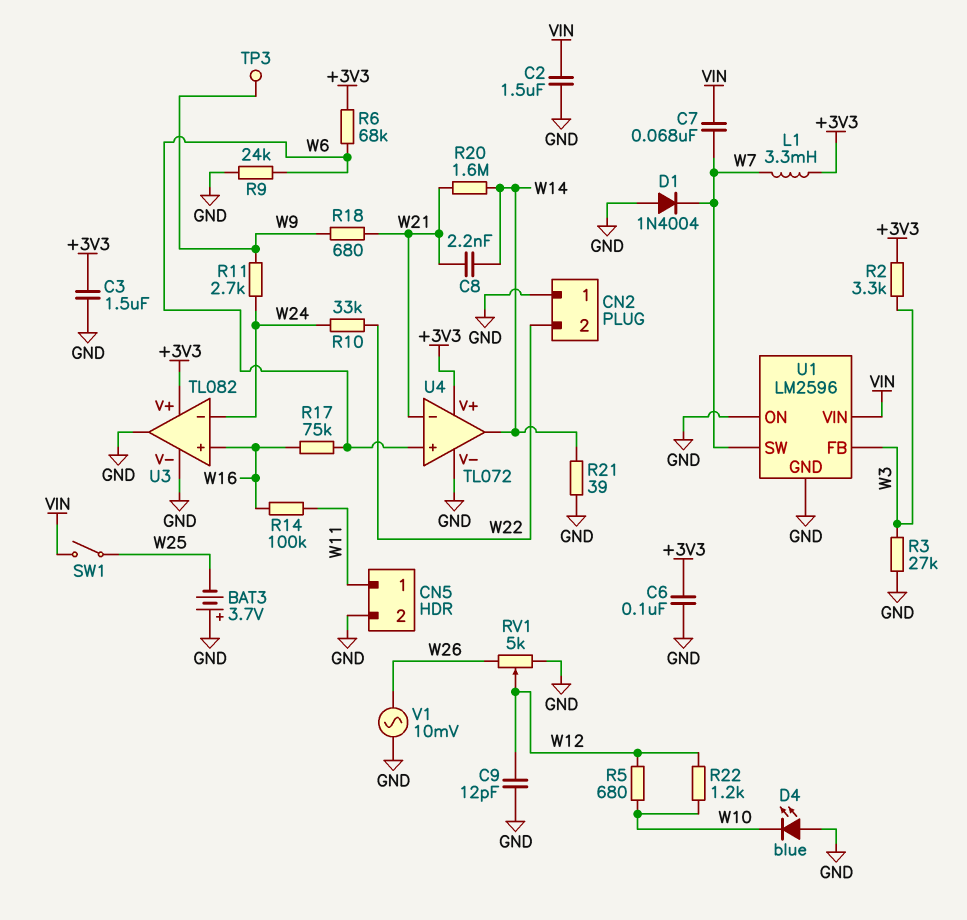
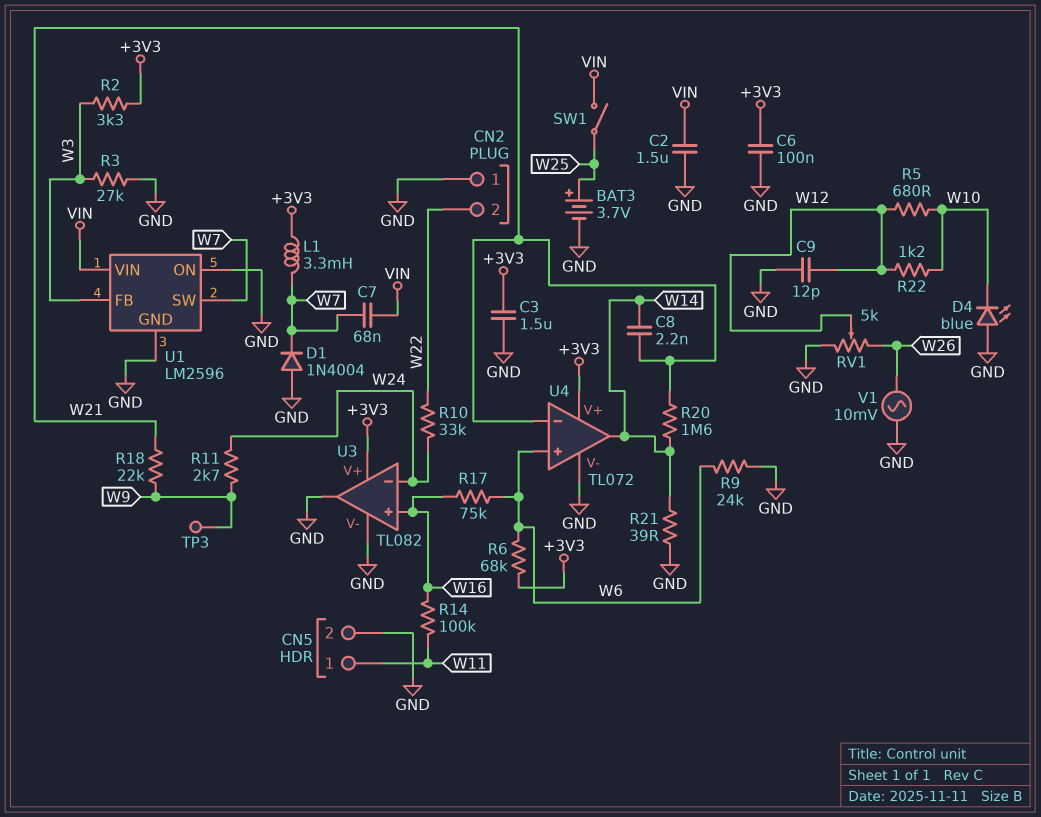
BAT3: 3.7V (plus GND, minus W25) -> 3.7V (plus W25, minus GND)
R18: 680 (W9, W21) -> 22k (W9, W21)

